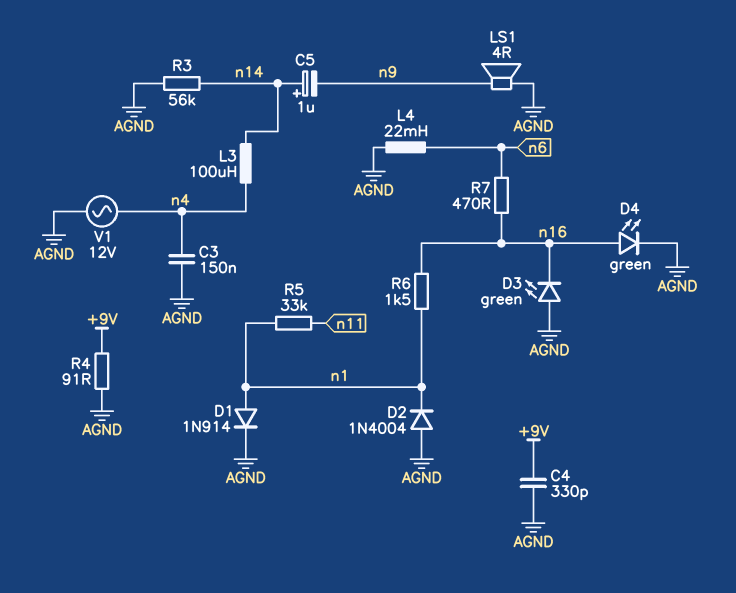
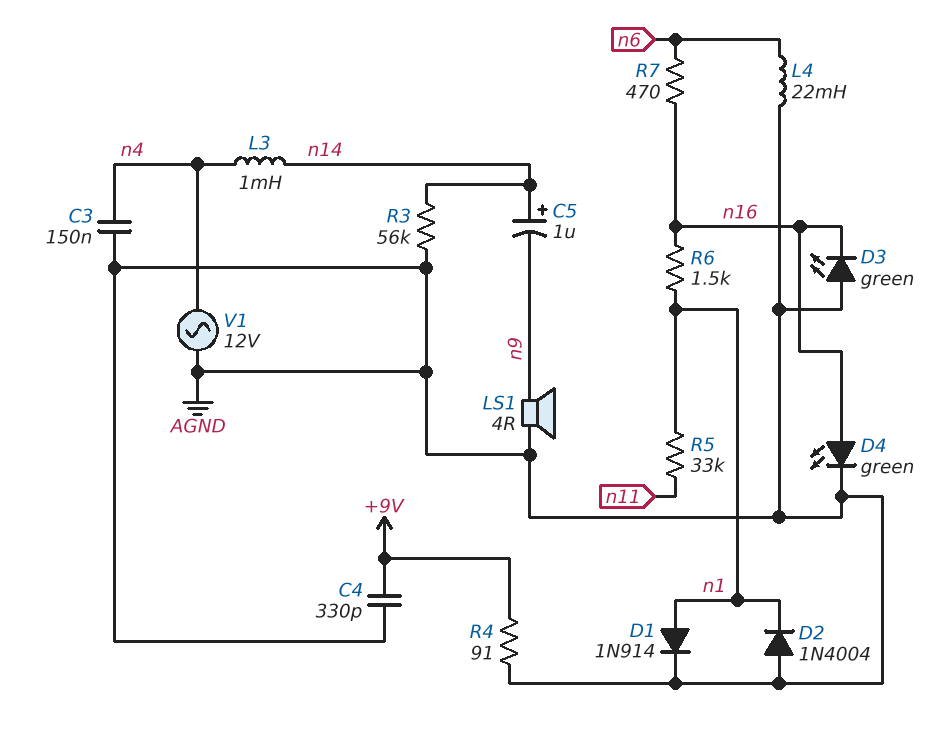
L3: 100uH (n4, n14) -> 1mH (n4, n14)

